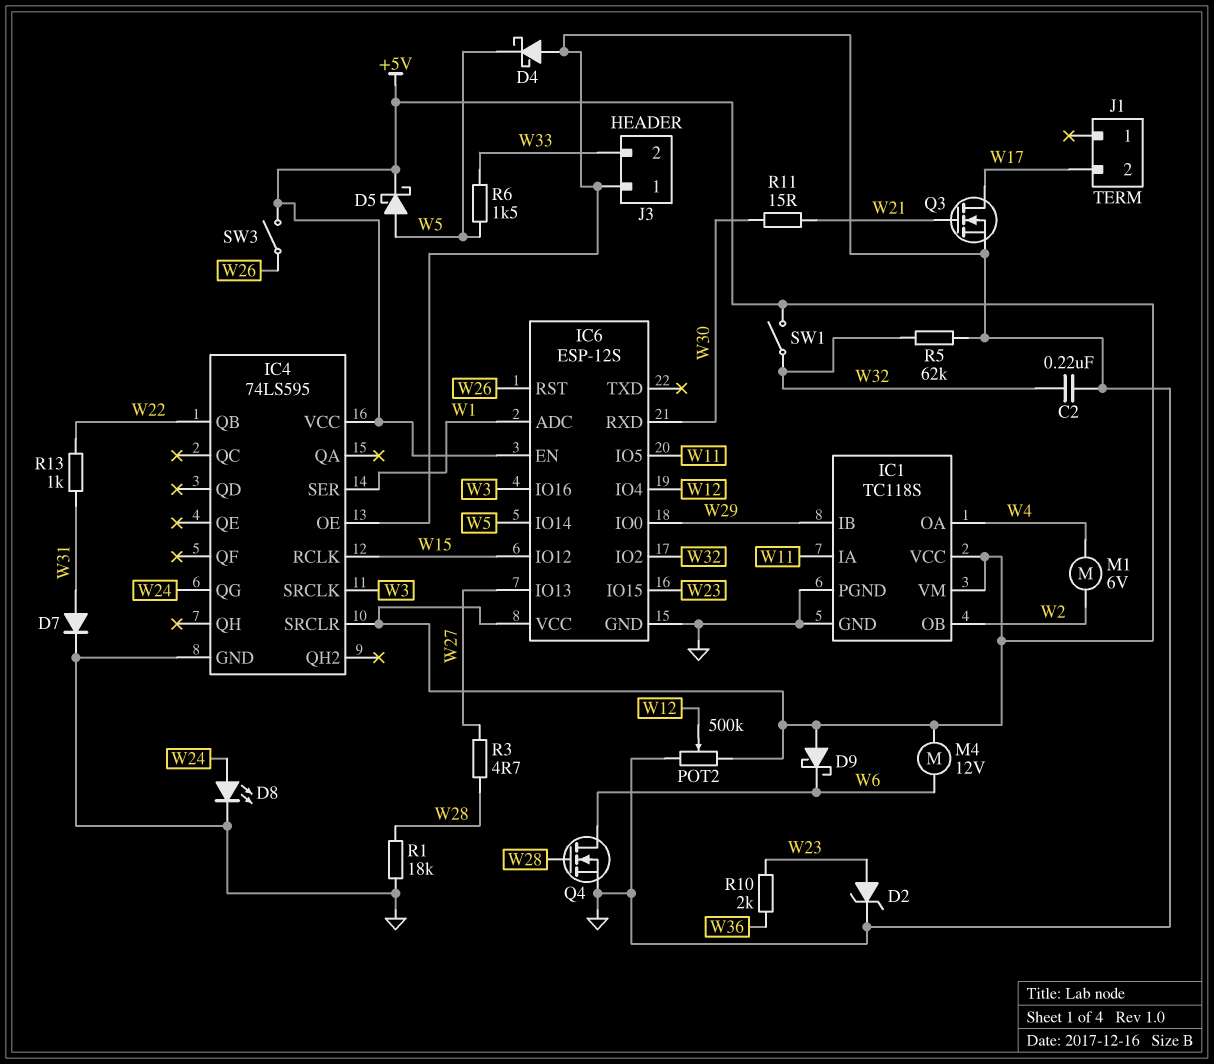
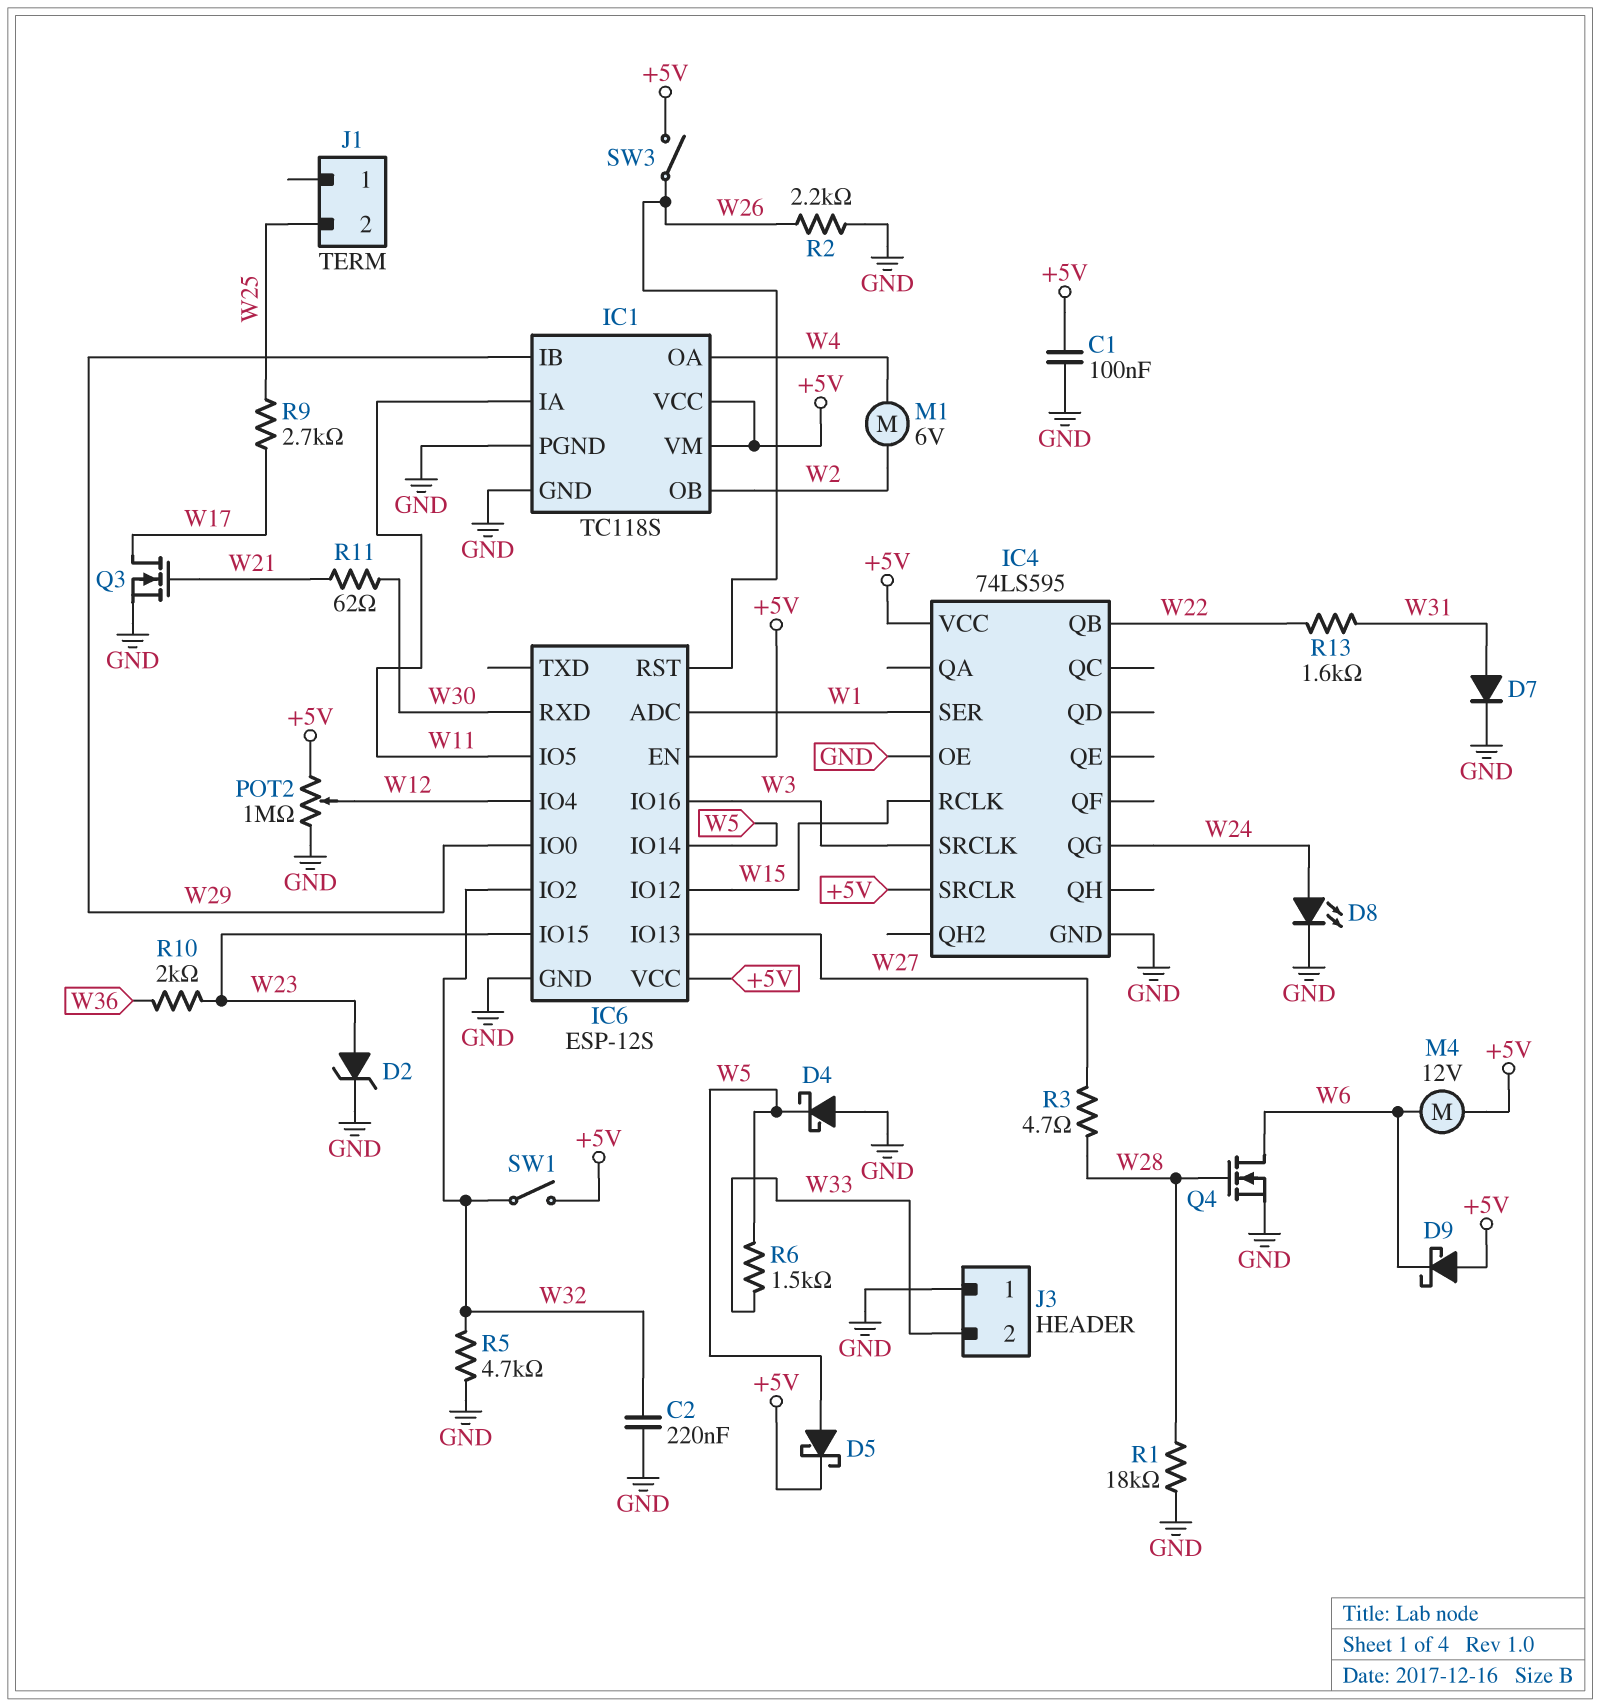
C1: none -> 100nF (+5V, GND)
J1 pin 2: W17 -> W25
POT2: 500k (+5V, GND, wiper W12) -> 1M (+5V, GND, wiper W12)
R2: none -> 2.2k (GND, W26)
R5: 62k (GND, W32) -> 4.7k (GND, W32)
R9: none -> 2.7k (W17, W25)
R11: 15 (W21, W30) -> 62 (W21, W30)
R13: 1k (W22, W31) -> 1.6k (W22, W31)

